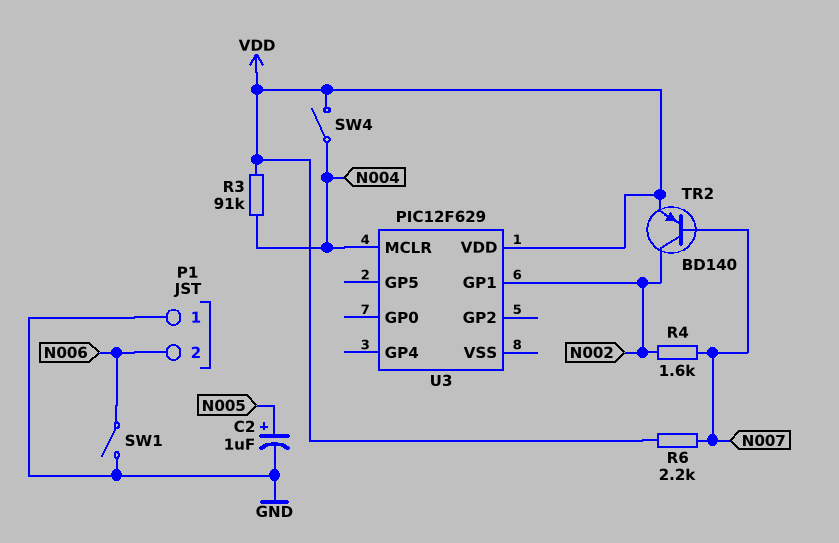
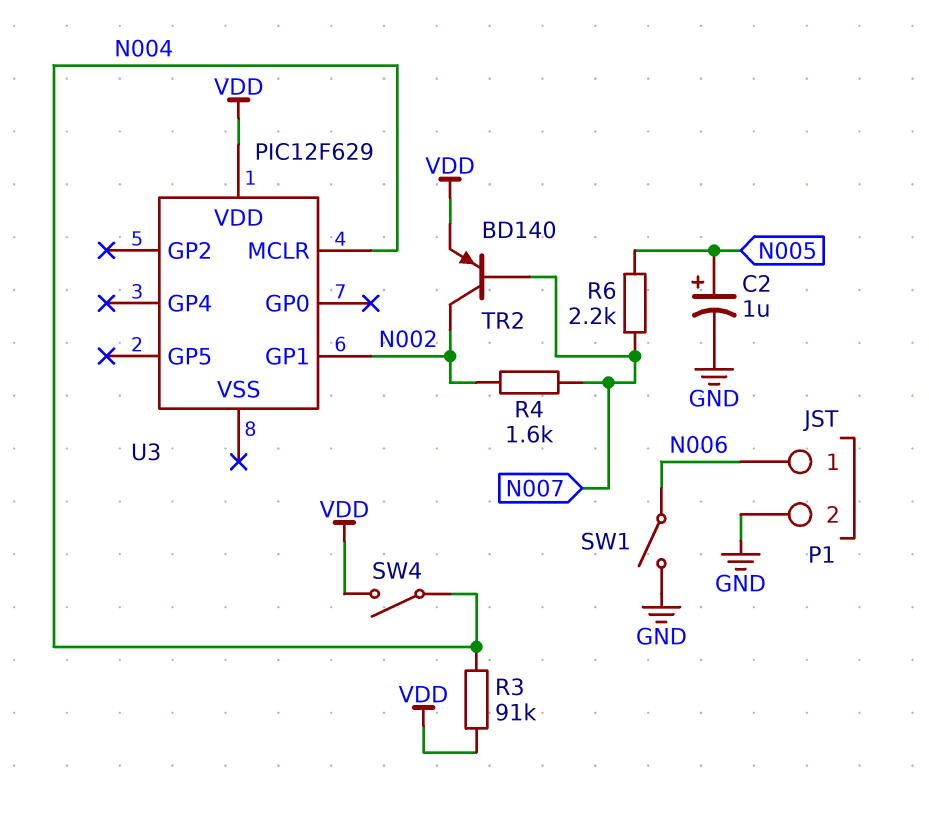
P1 pin 1: GND -> N006
P1 pin 2: N006 -> GND
R6: 2.2k (N007, VDD) -> 2.2k (N005, N007)

